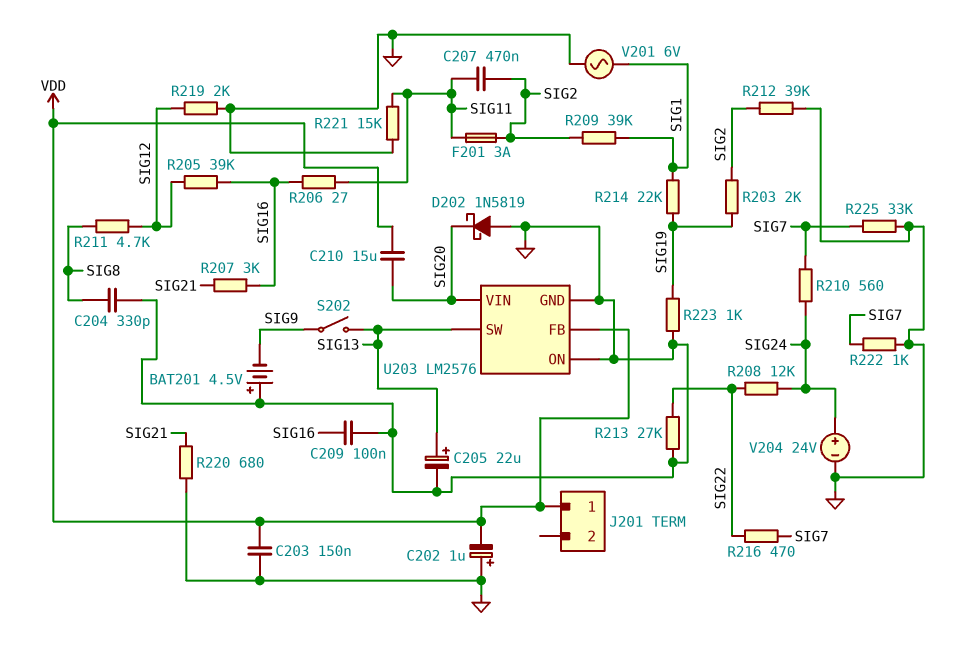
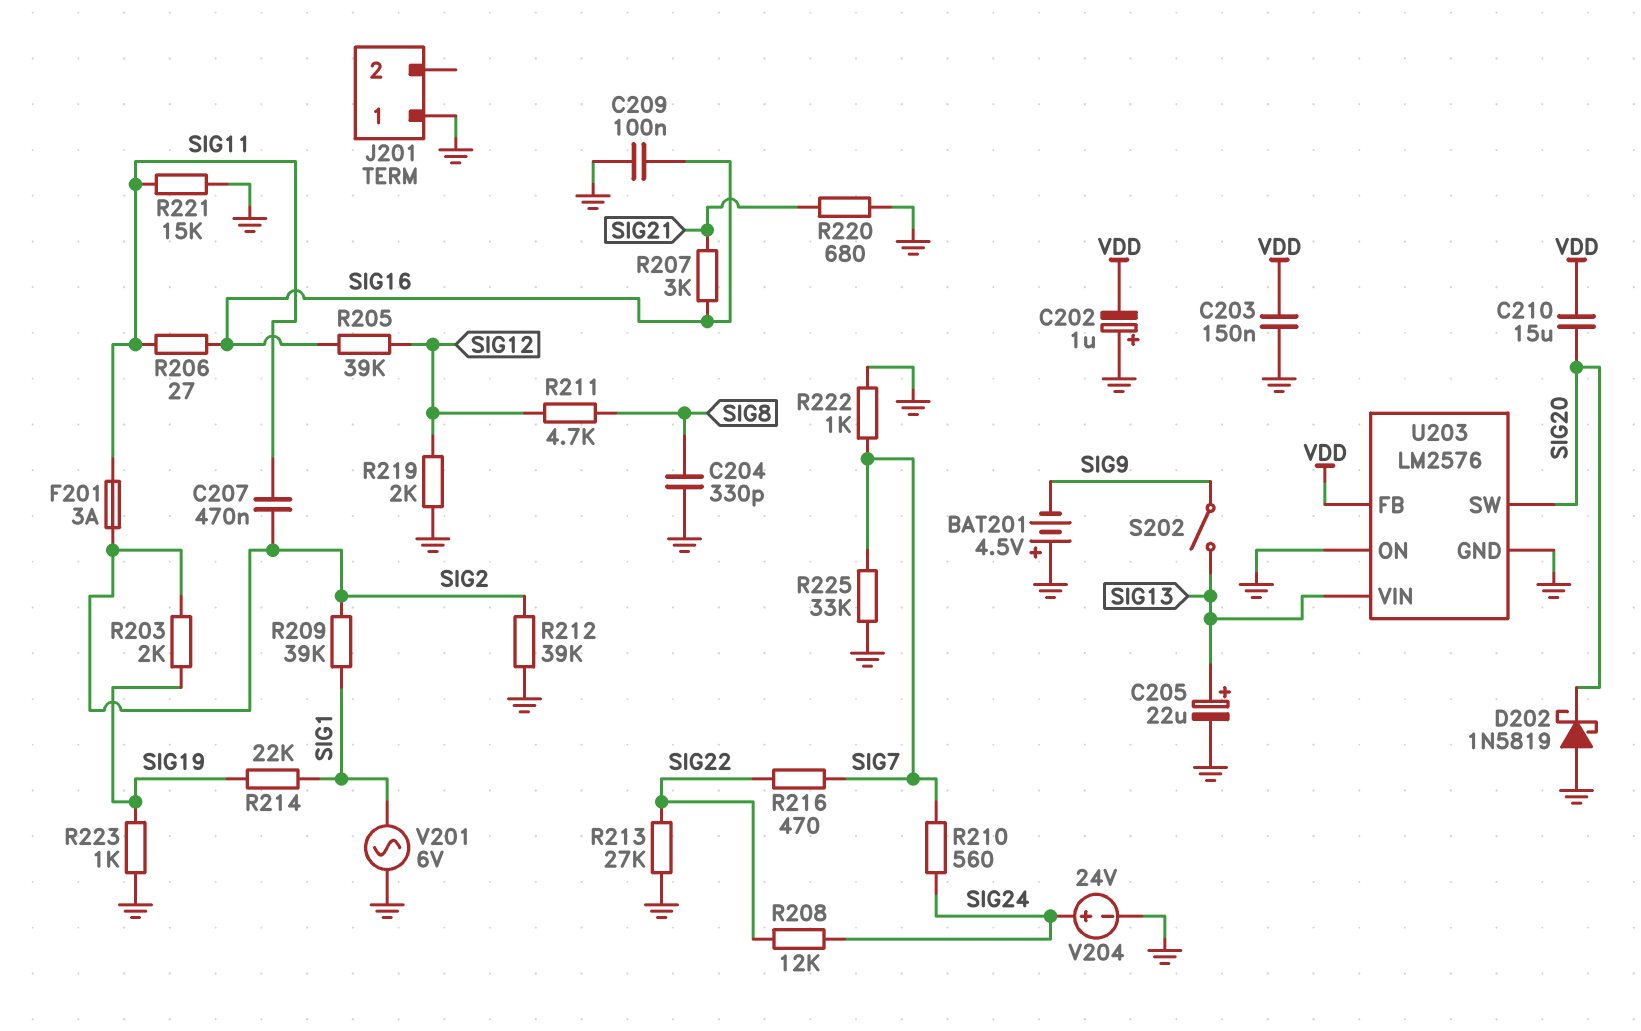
J201 pin 1: VDD -> GND
U203 pin SW: SIG13 -> SIG20
U203 pin VIN: SIG20 -> SIG13

